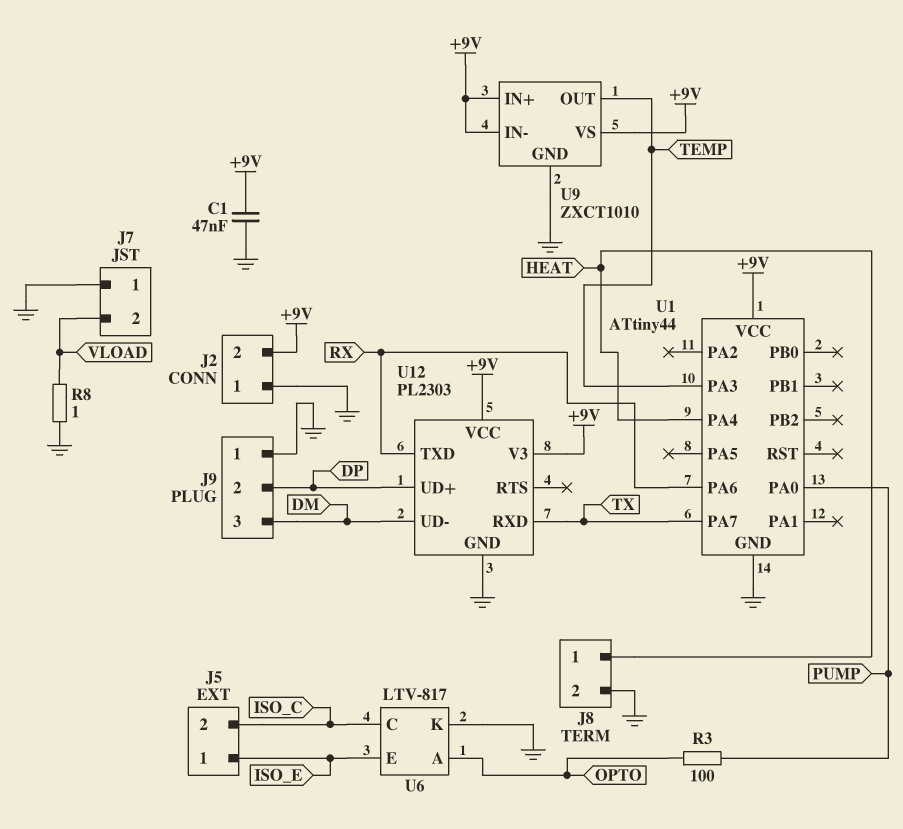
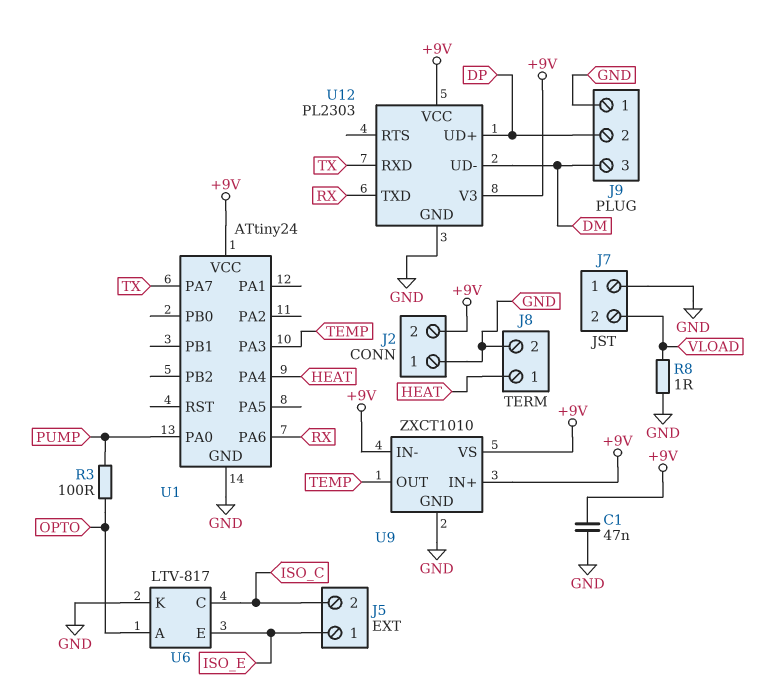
U1: ATtiny44 -> ATtiny24

